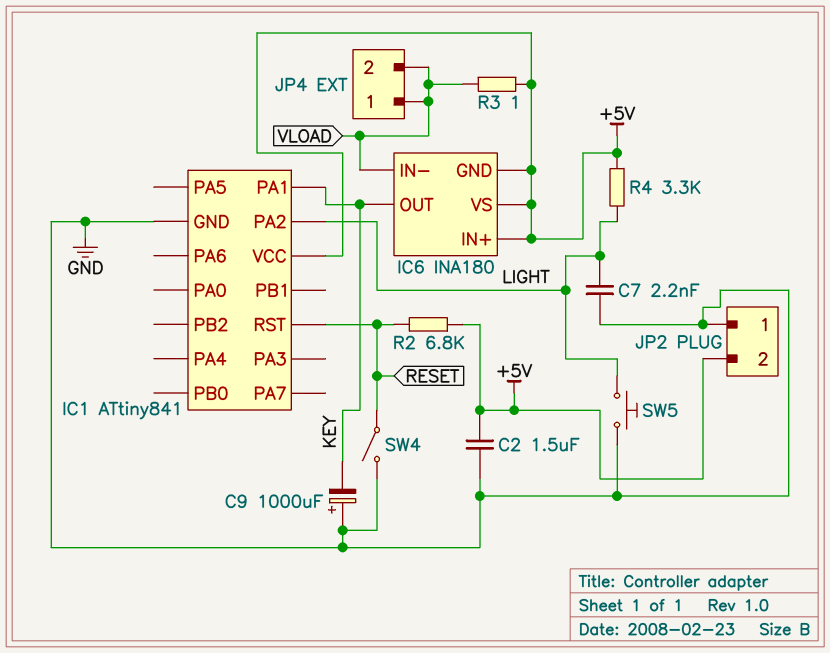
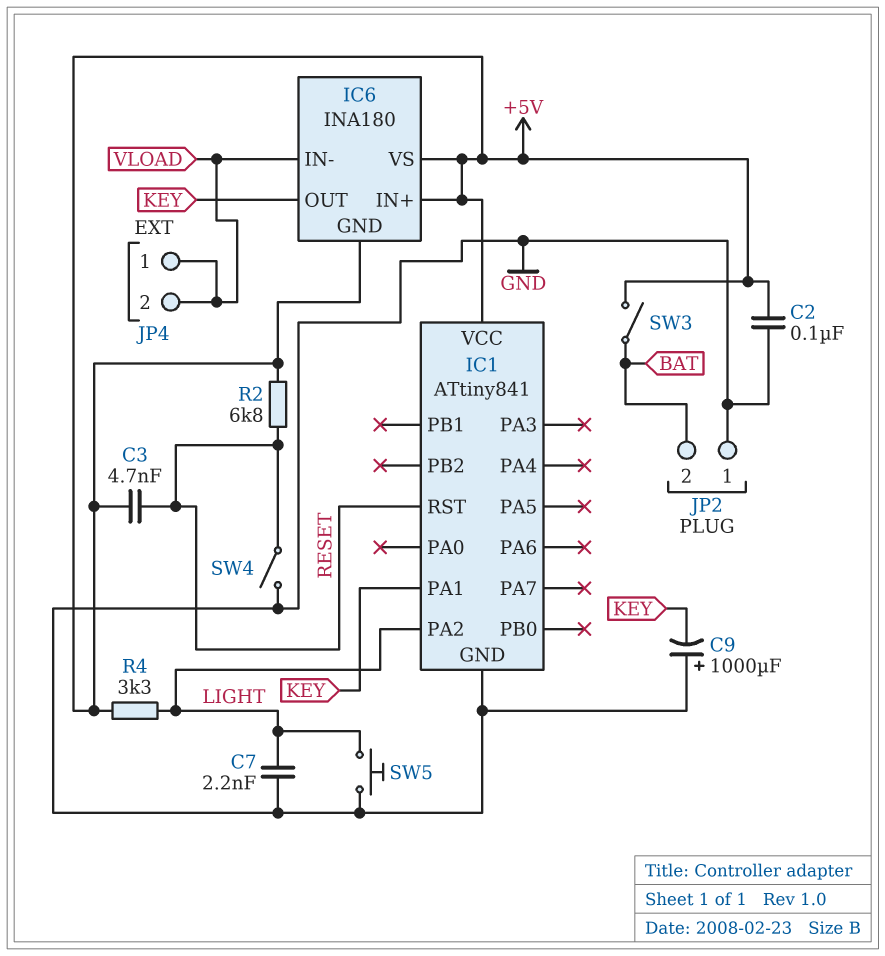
C2: 1.5uF (+5V, GND) -> 100nF (+5V, GND)
C3: none -> 4.7nF (+5V, RESET)
JP2 pin 2: +5V -> BAT
R3: 1 (+5V, VLOAD) -> none
SW3: none -> switch (+5V, BAT)

